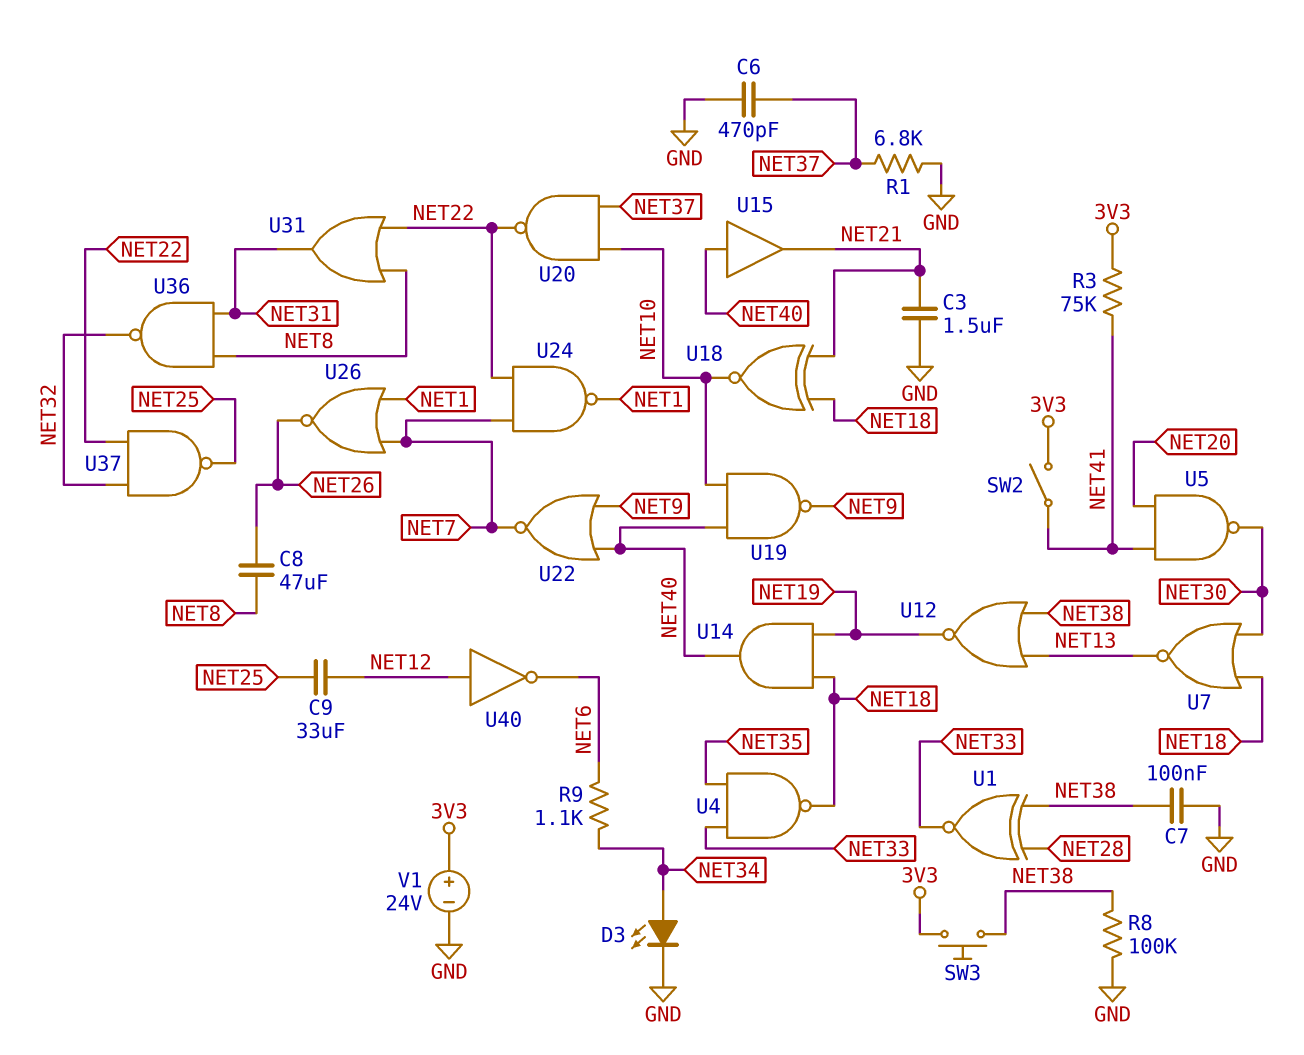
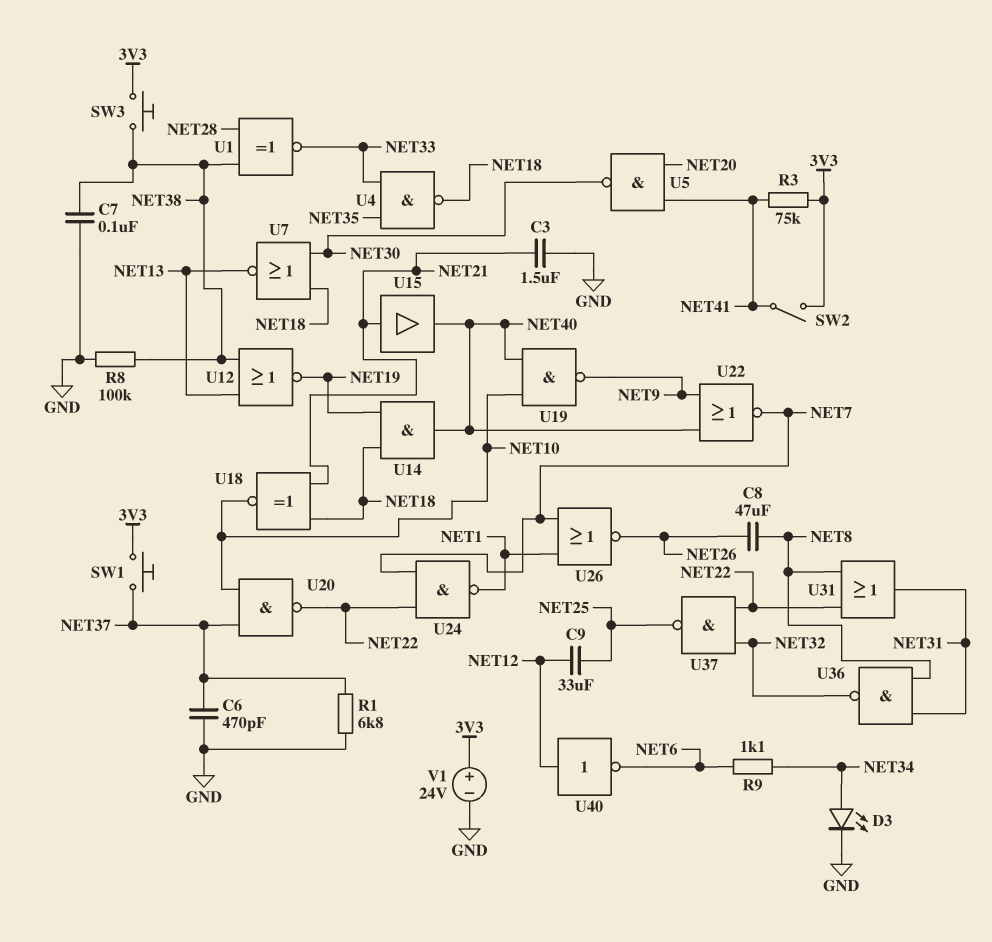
SW1: none -> button (3V3, NET37)
U15: buffer (in NET40, out NET21) -> buffer (in NET21, out NET40)

